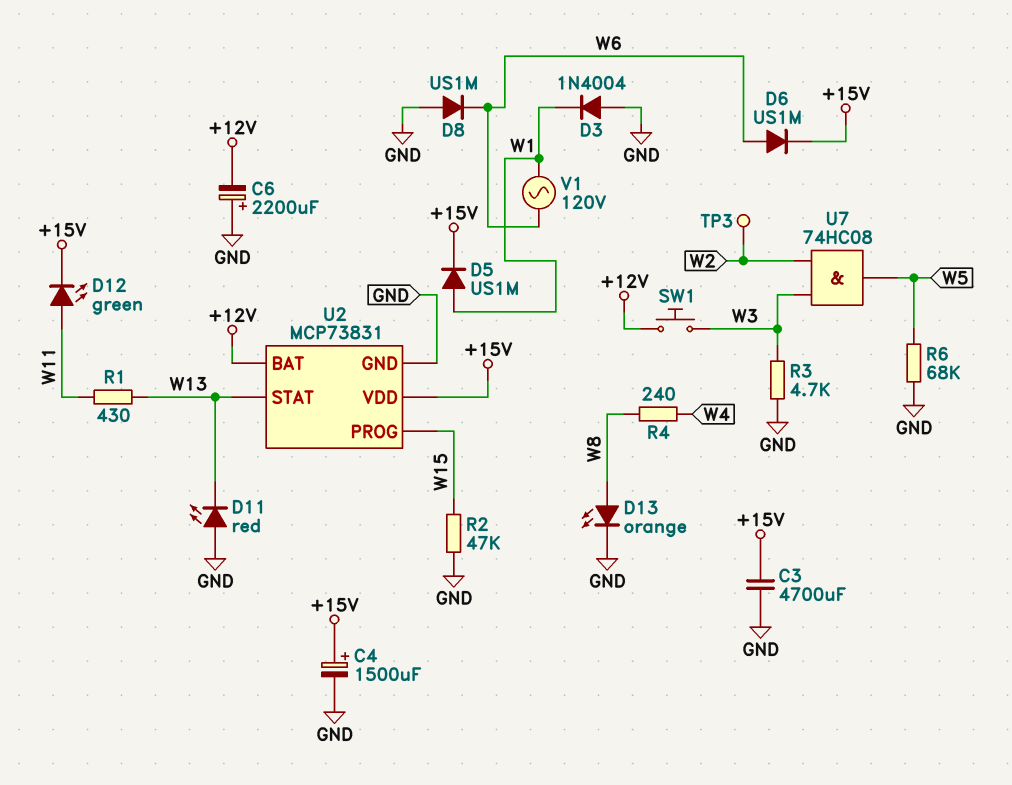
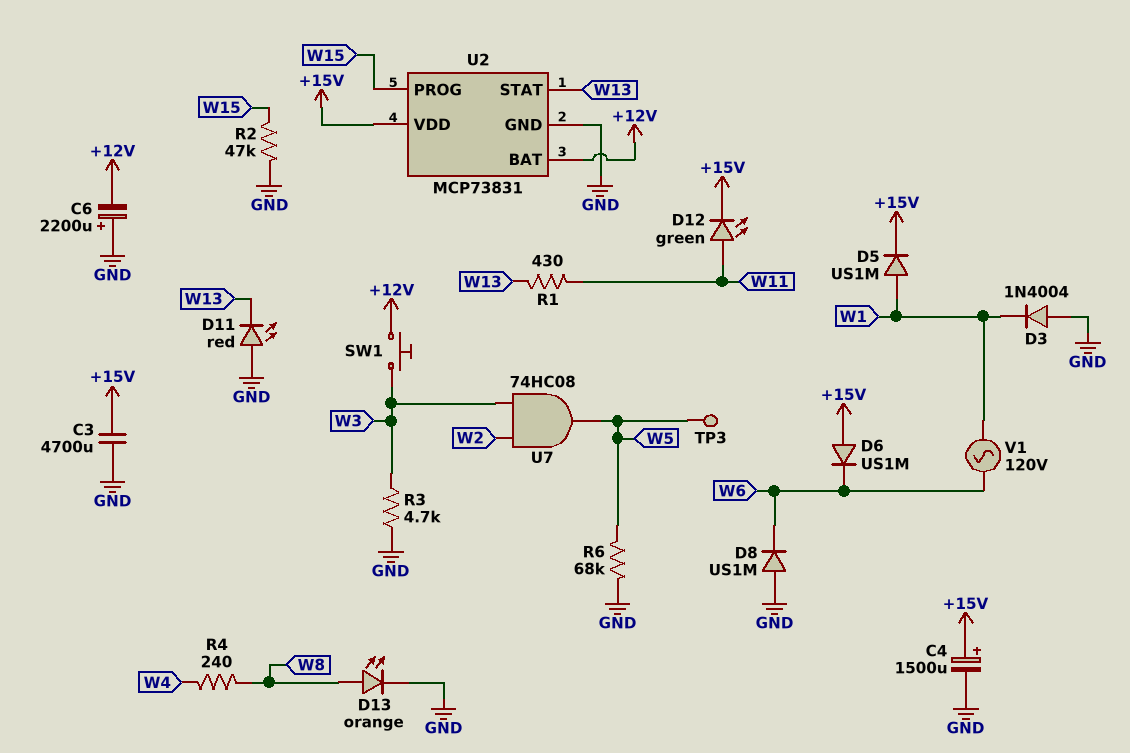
D6: diode US1M (A W6, K +15V) -> diode US1M (A +15V, K W6)
TP3: test point (W2) -> test point (W5)

